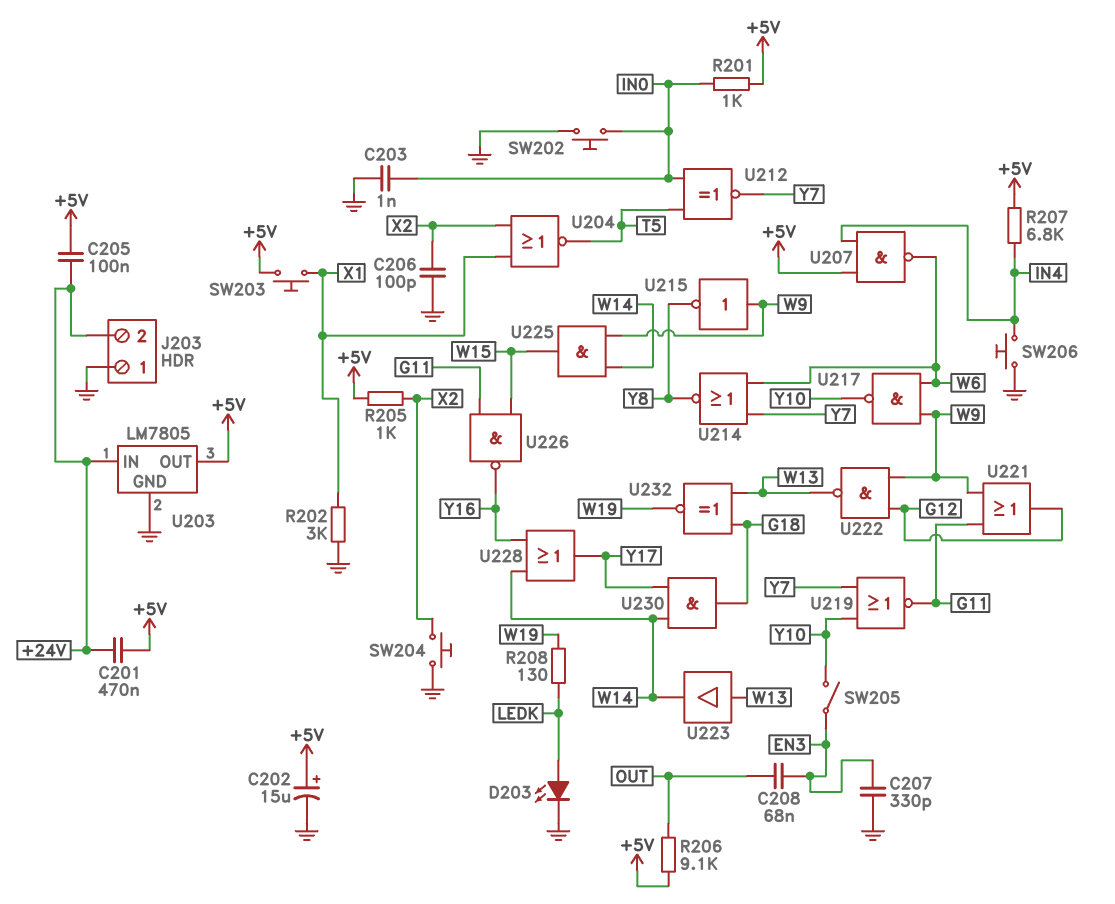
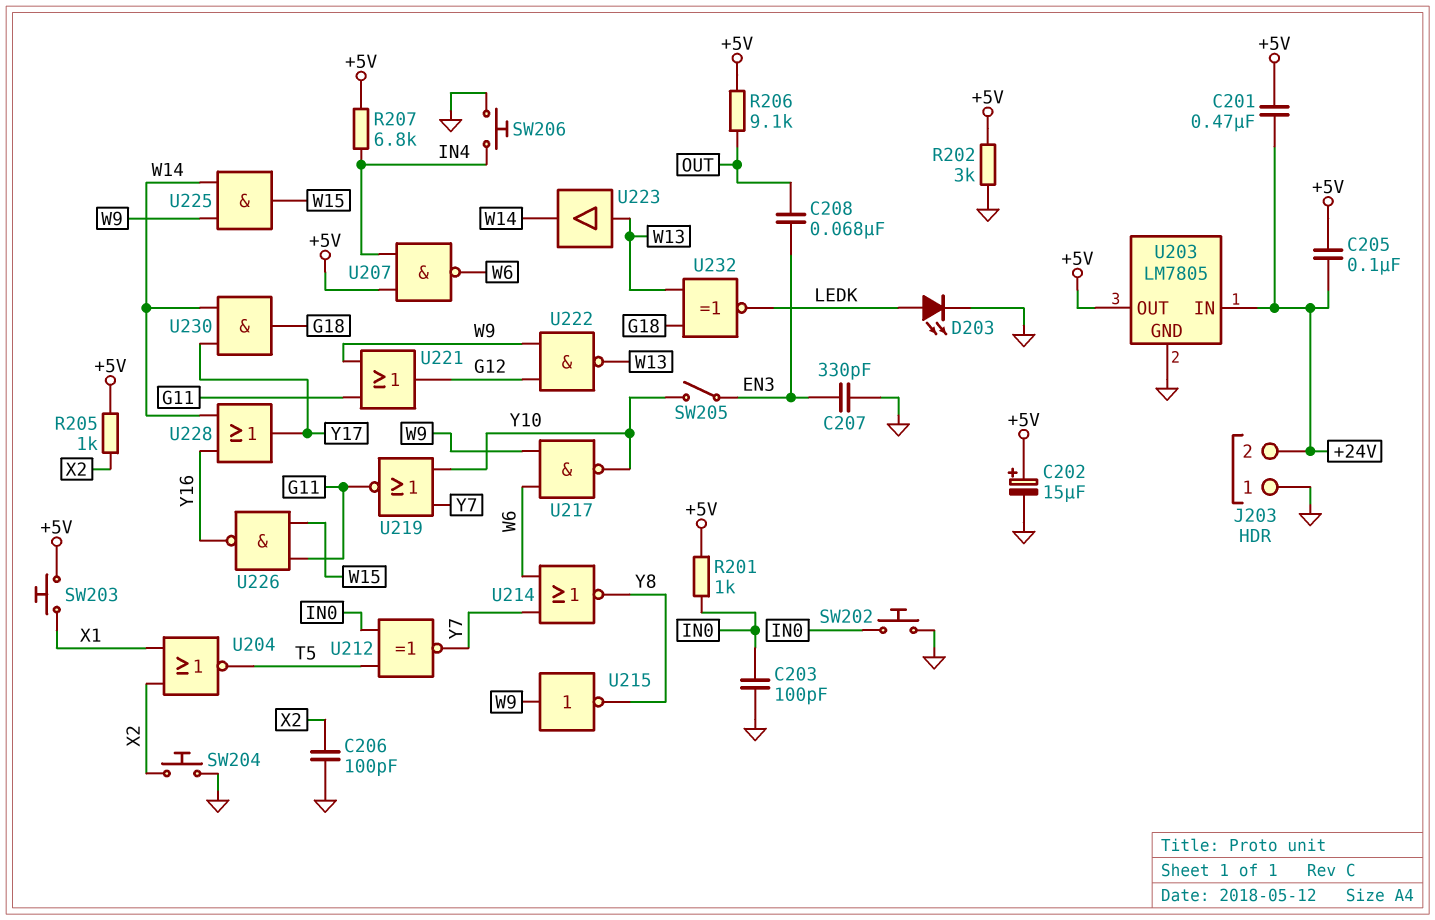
C203: 1nF (GND, IN0) -> 100pF (GND, IN0)
R202: 3k (GND, X1) -> 3k (+5V, GND)
R208: 130 (LEDK, W19) -> none
U232: XNOR (in G18, in W13, out W19) -> XNOR (in G18, in W13, out LEDK)

